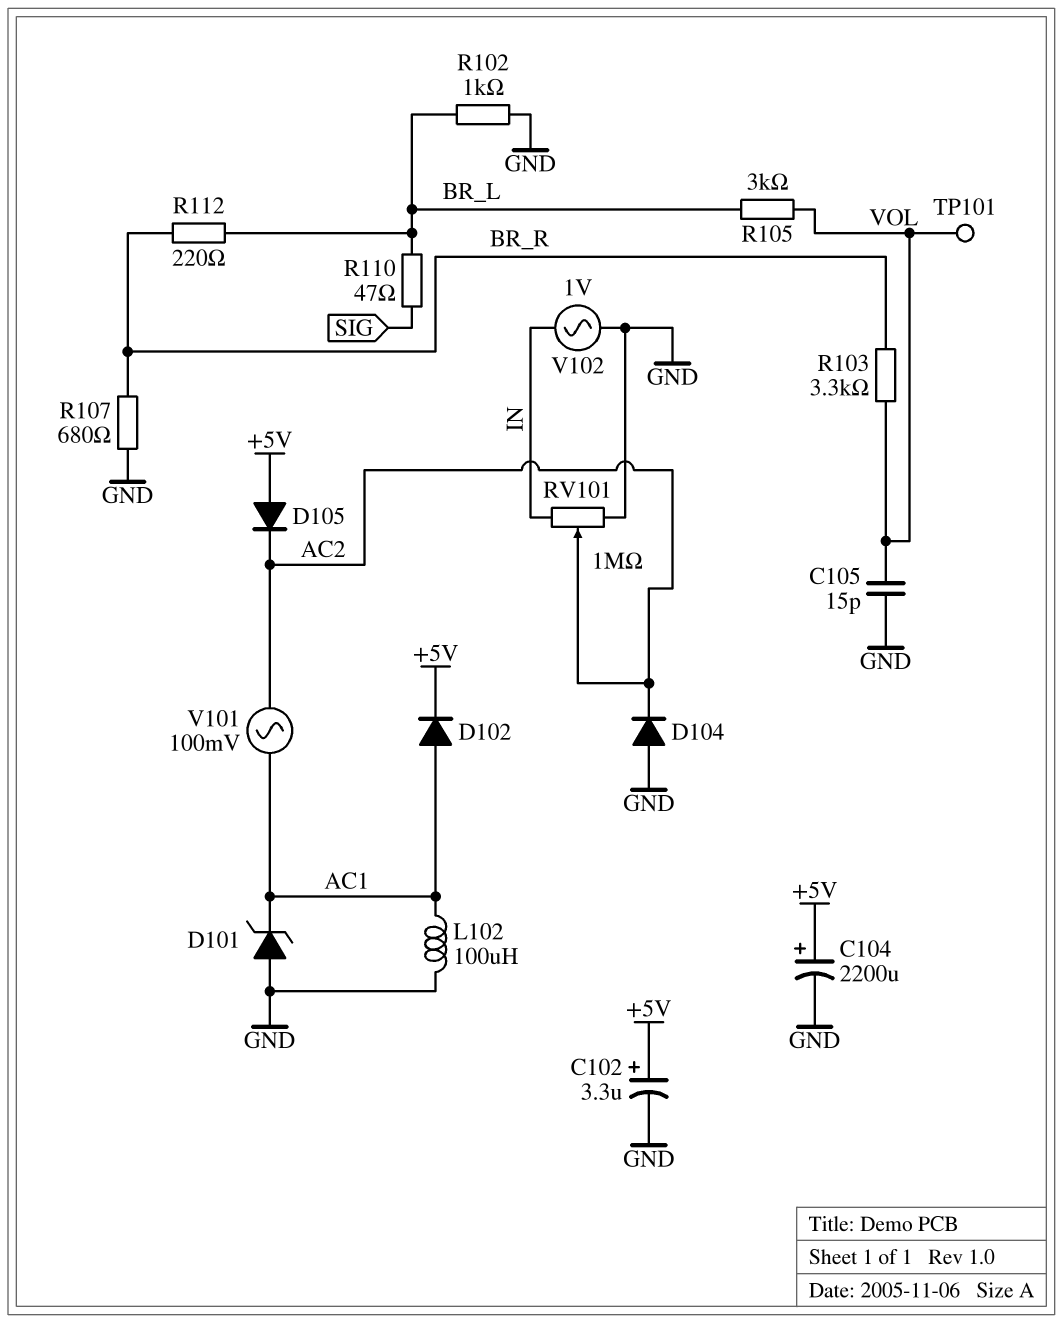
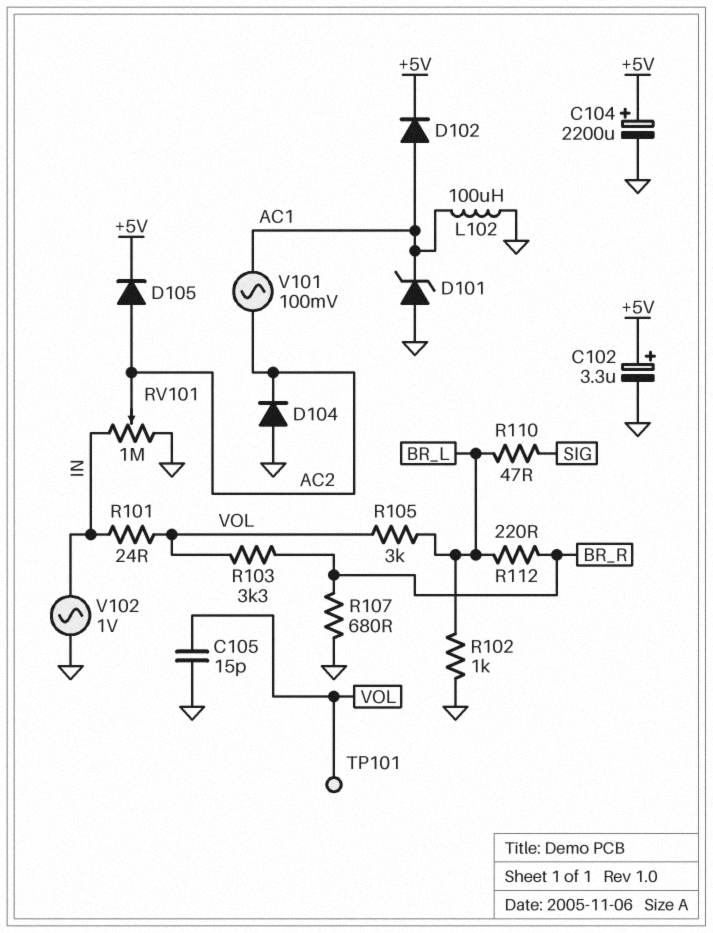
D105: diode (A +5V, K AC2) -> diode (A AC2, K +5V)
R101: none -> 24 (IN, VOL)

